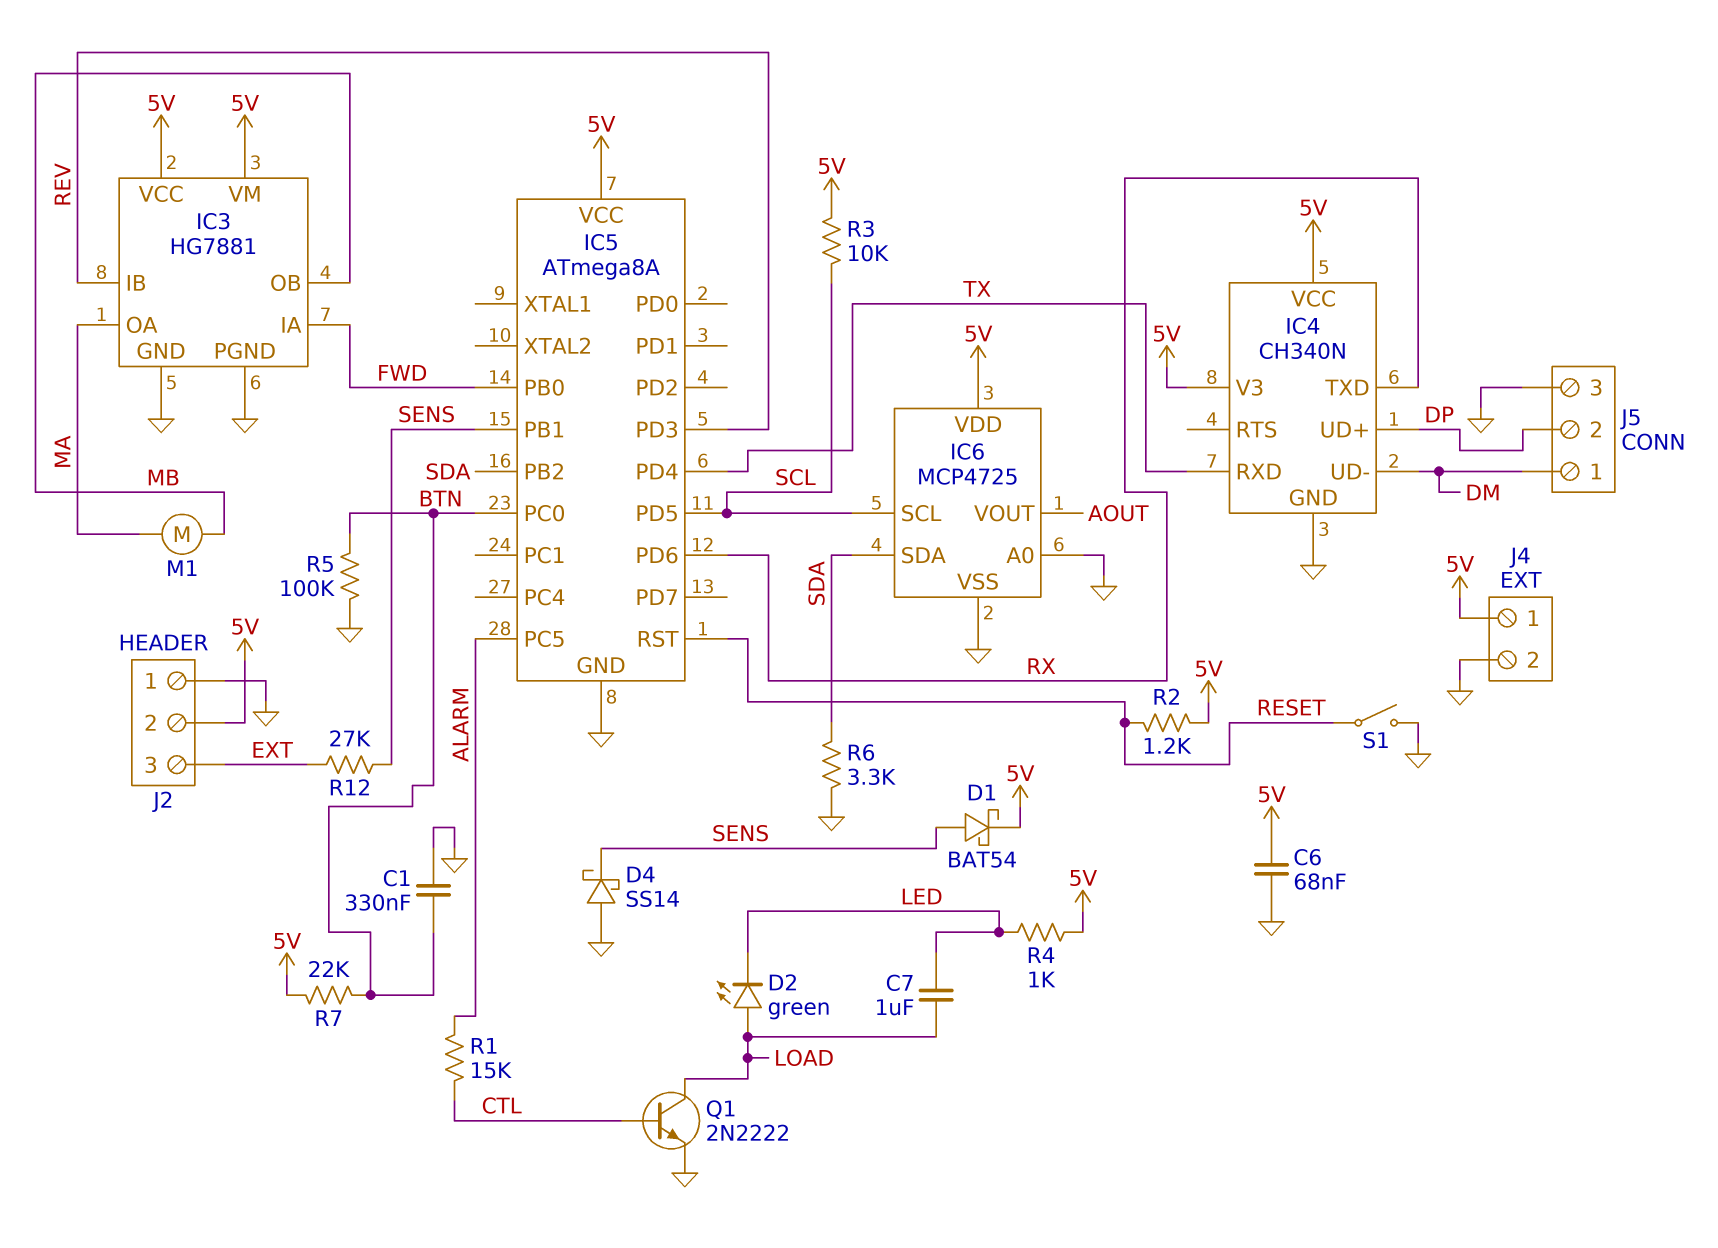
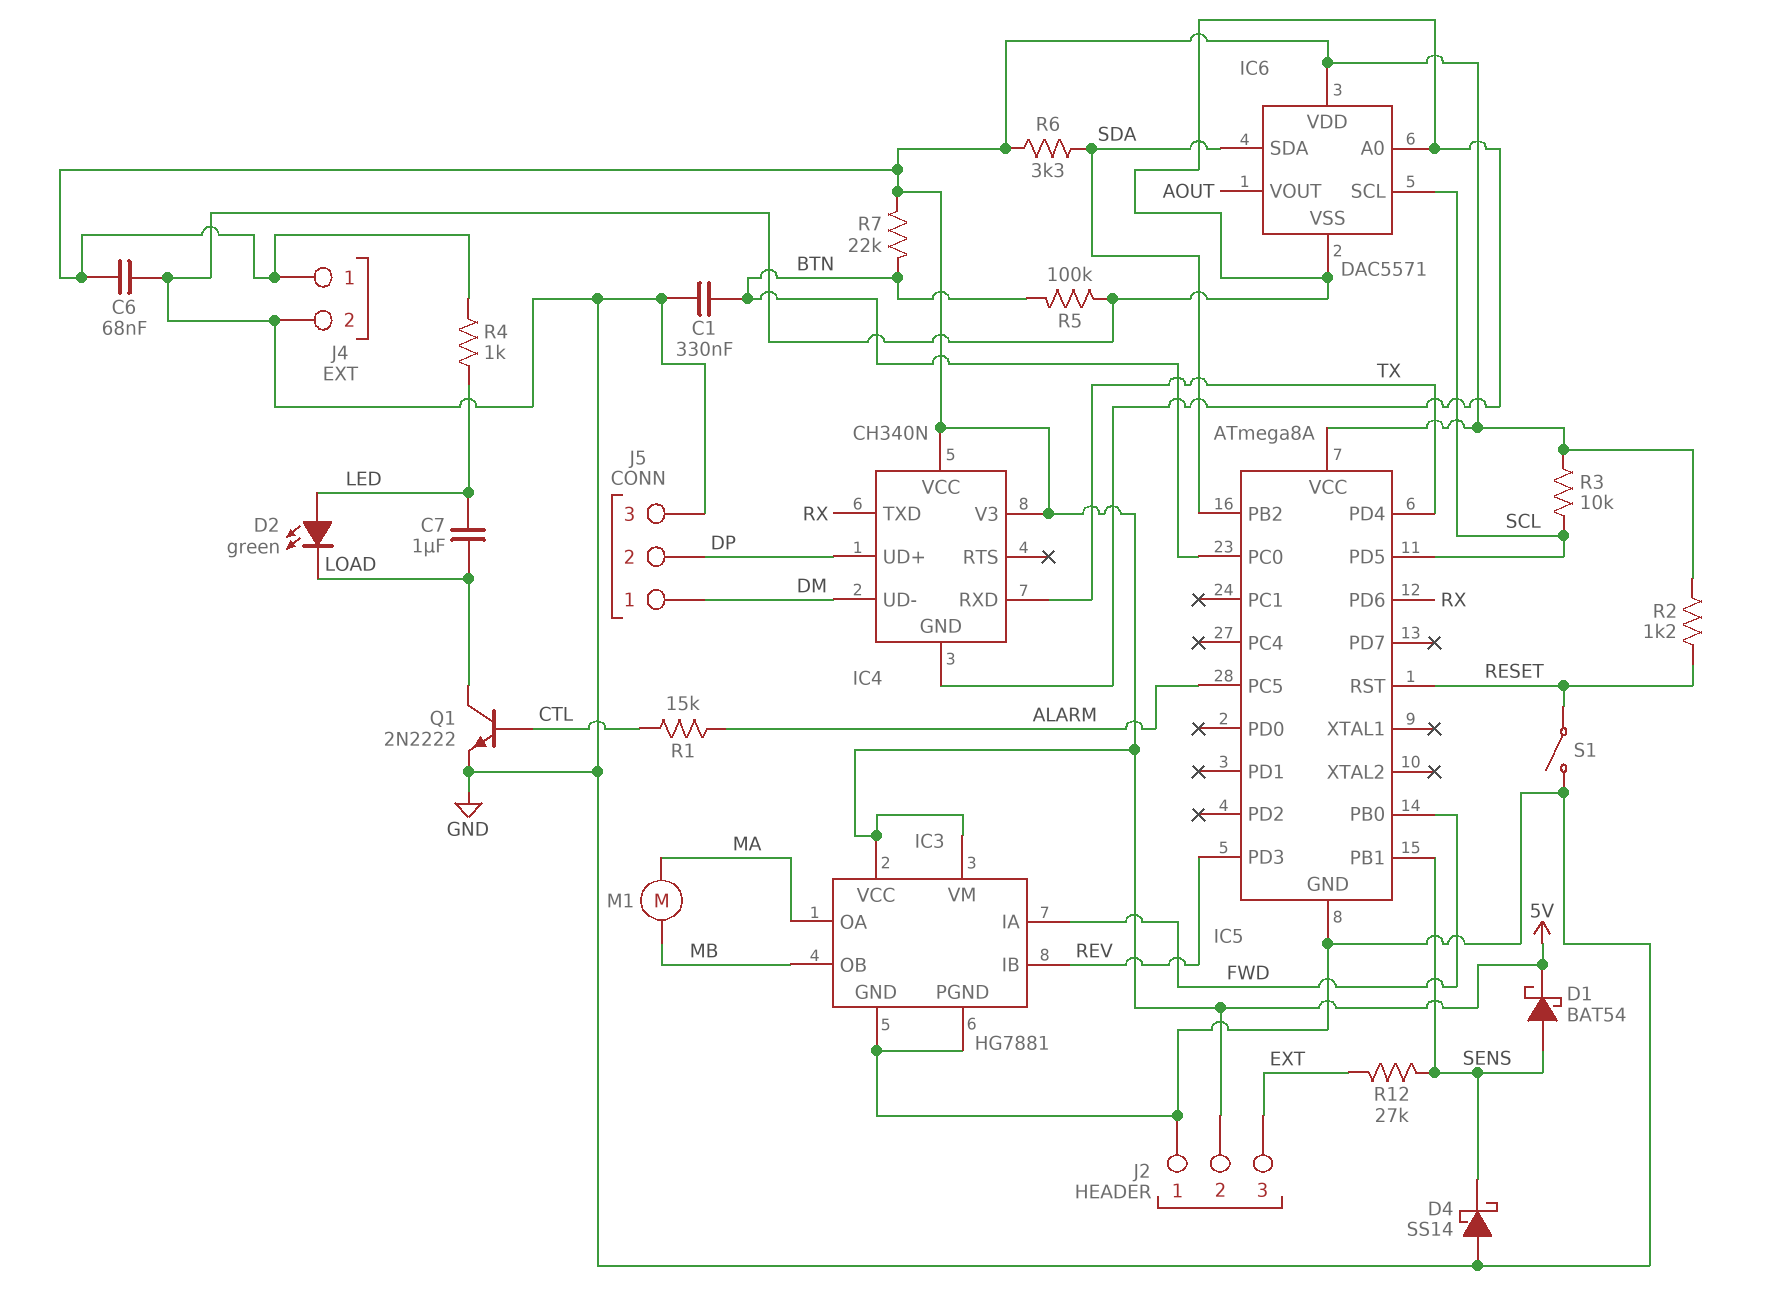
D2: LED green (A LOAD, K LED) -> LED green (A LED, K LOAD)
IC6: MCP4725 -> DAC5571
R6: 3.3k (GND, SDA) -> 3.3k (5V, SDA)

